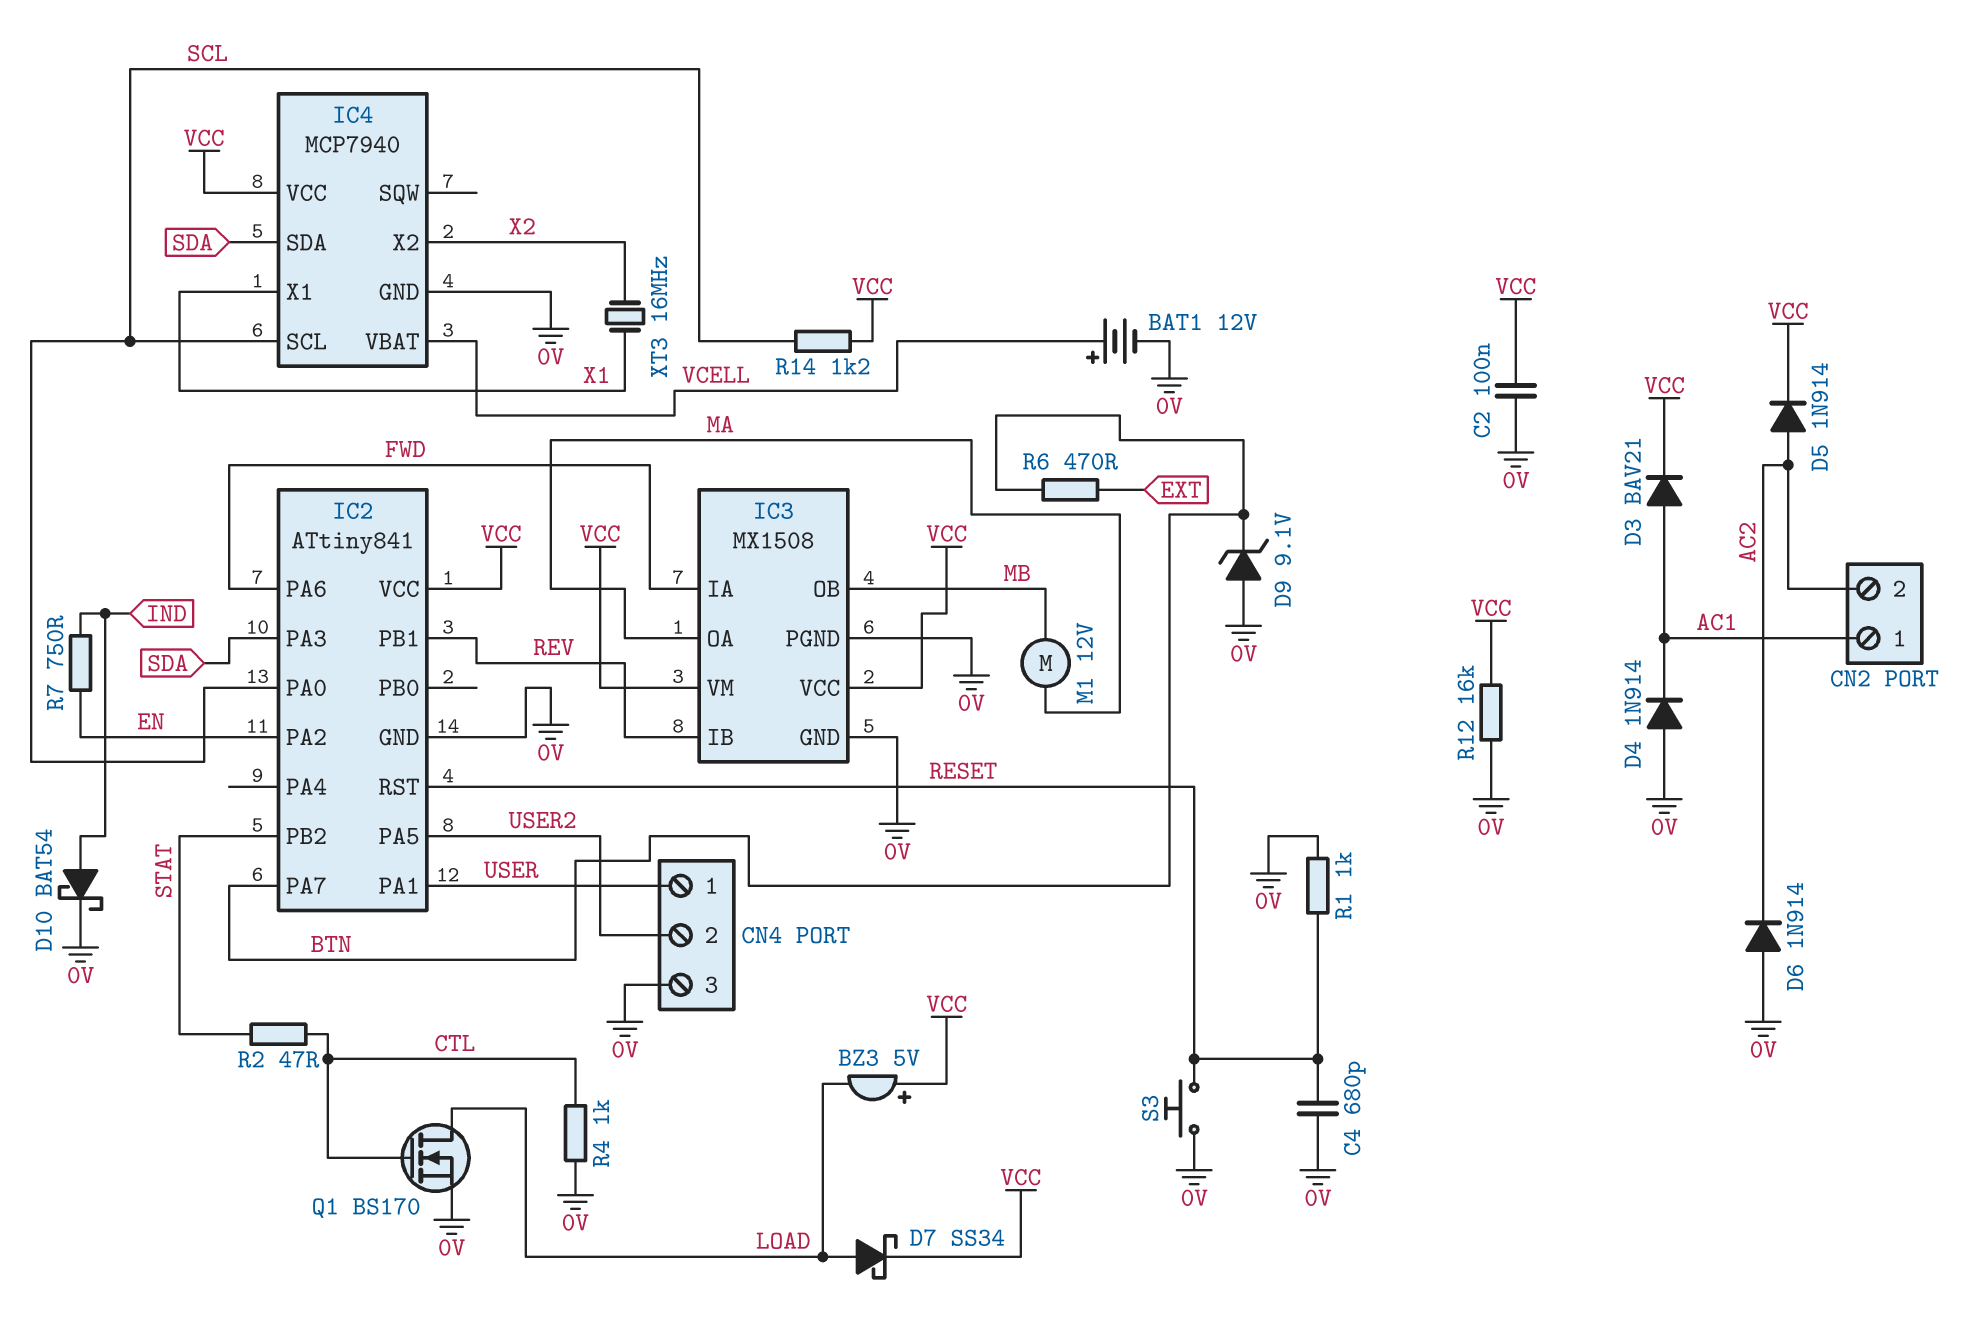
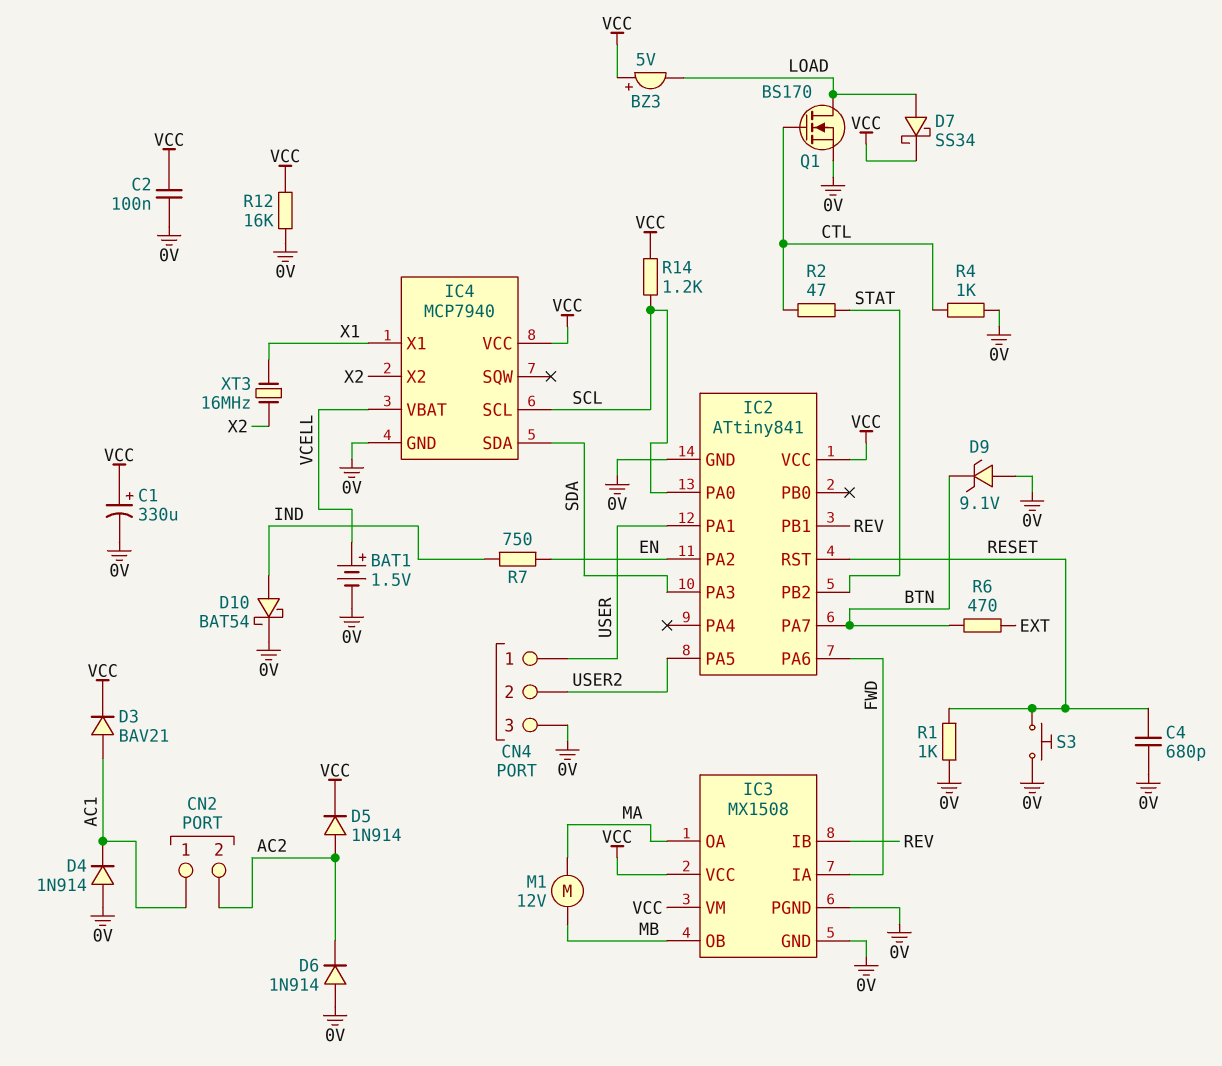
BAT1: 12V (plus VCELL, minus 0V) -> 1.5V (plus VCELL, minus 0V)
C1: none -> 330uF (plus VCC, minus 0V)

